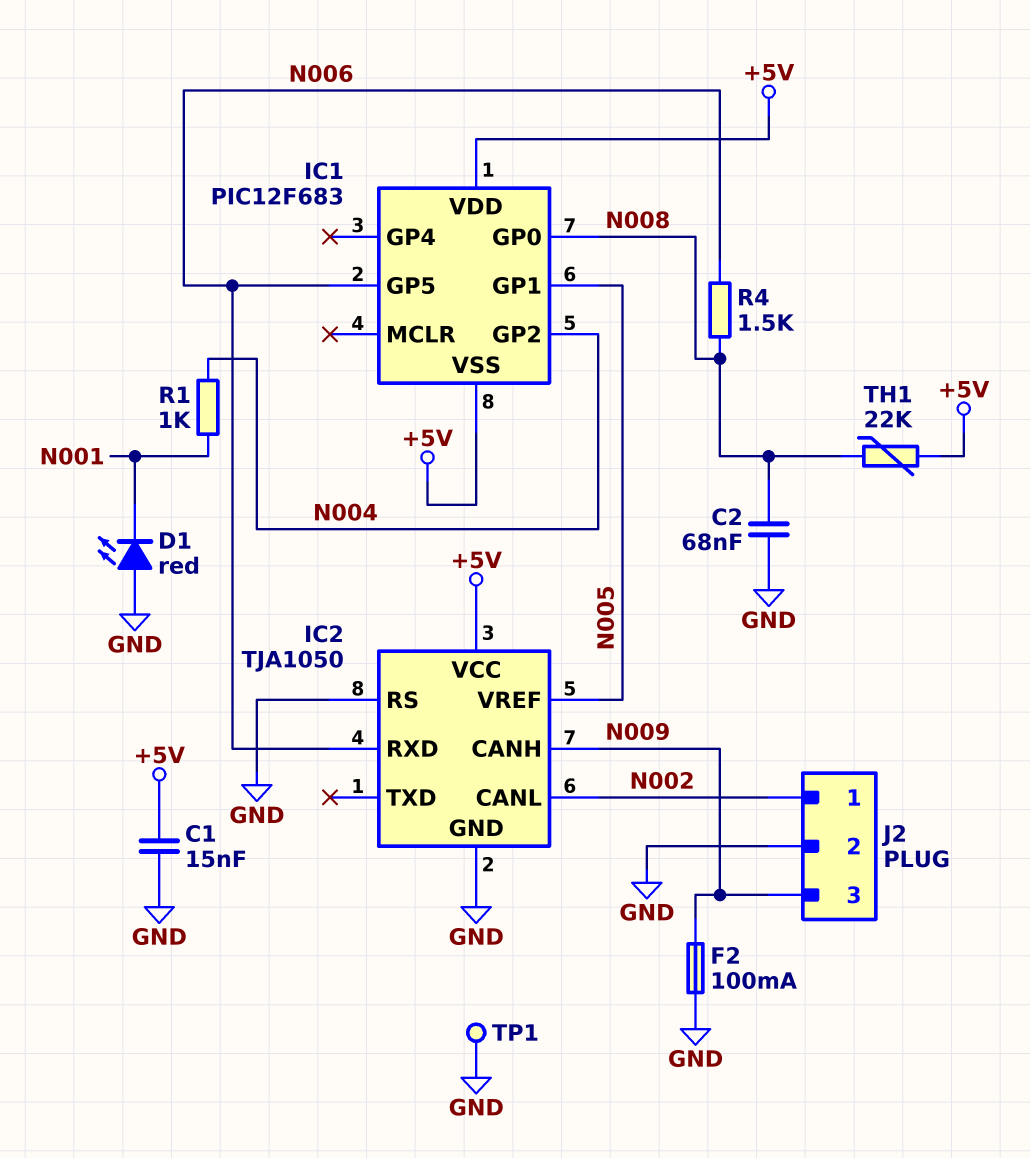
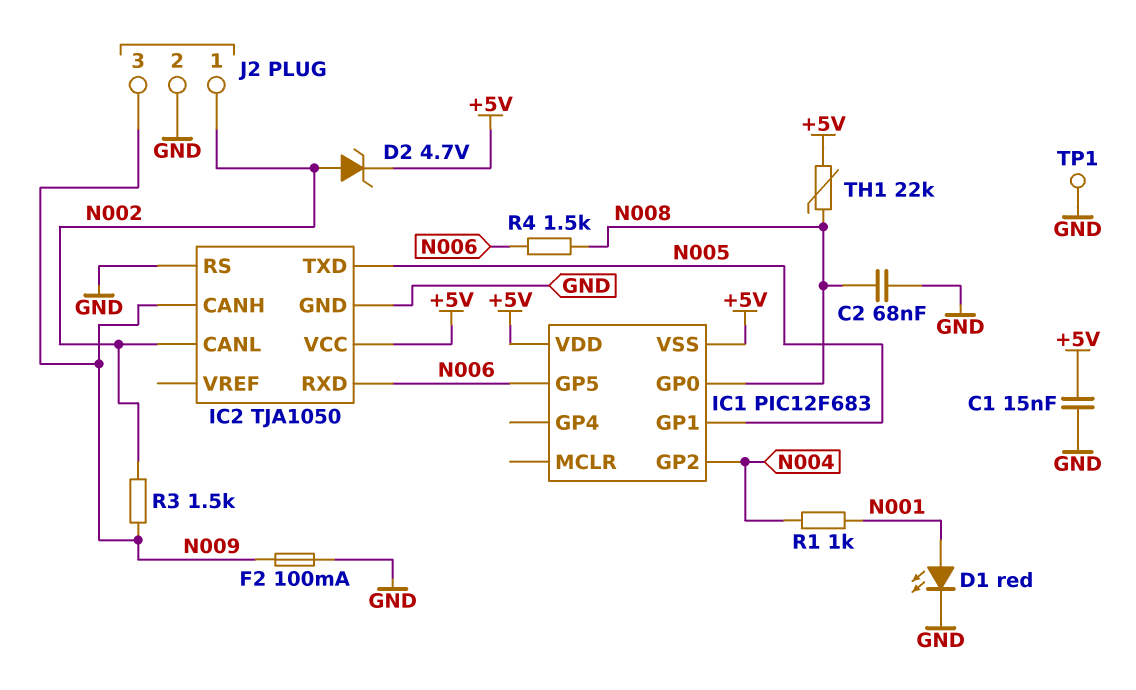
D1: LED red (A GND, K N001) -> LED red (A N001, K GND)
D2: none -> zener 4.7V (A N002, K +5V)
IC2 pin TXD: none -> N005
IC2 pin VREF: N005 -> none
R3: none -> 1.5k (N002, N009)

